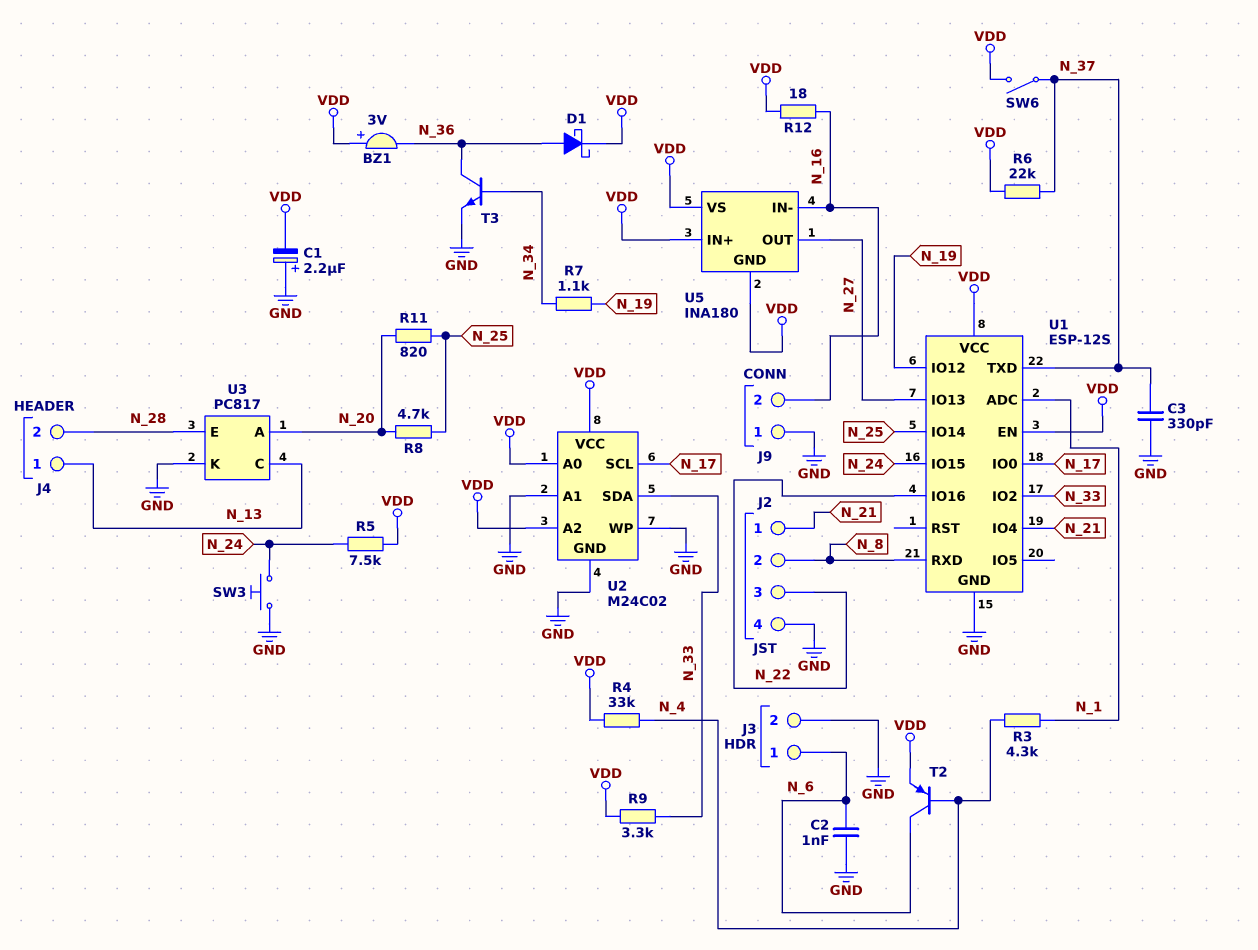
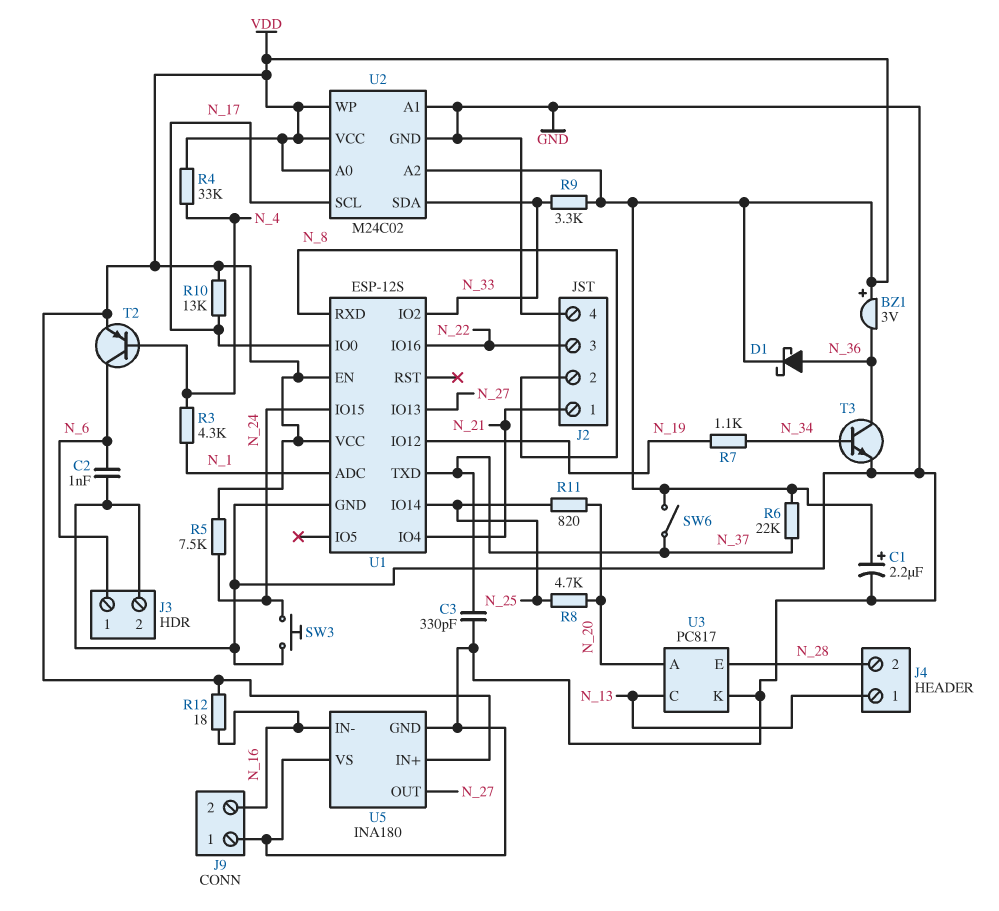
C1: 2.2uF (plus GND, minus VDD) -> 2.2uF (plus VDD, minus GND)
R10: none -> 13k (N_17, VDD)
U2 pin WP: GND -> VDD
U5 pin GND: VDD -> GND
U5 pin VS: VDD -> GND

